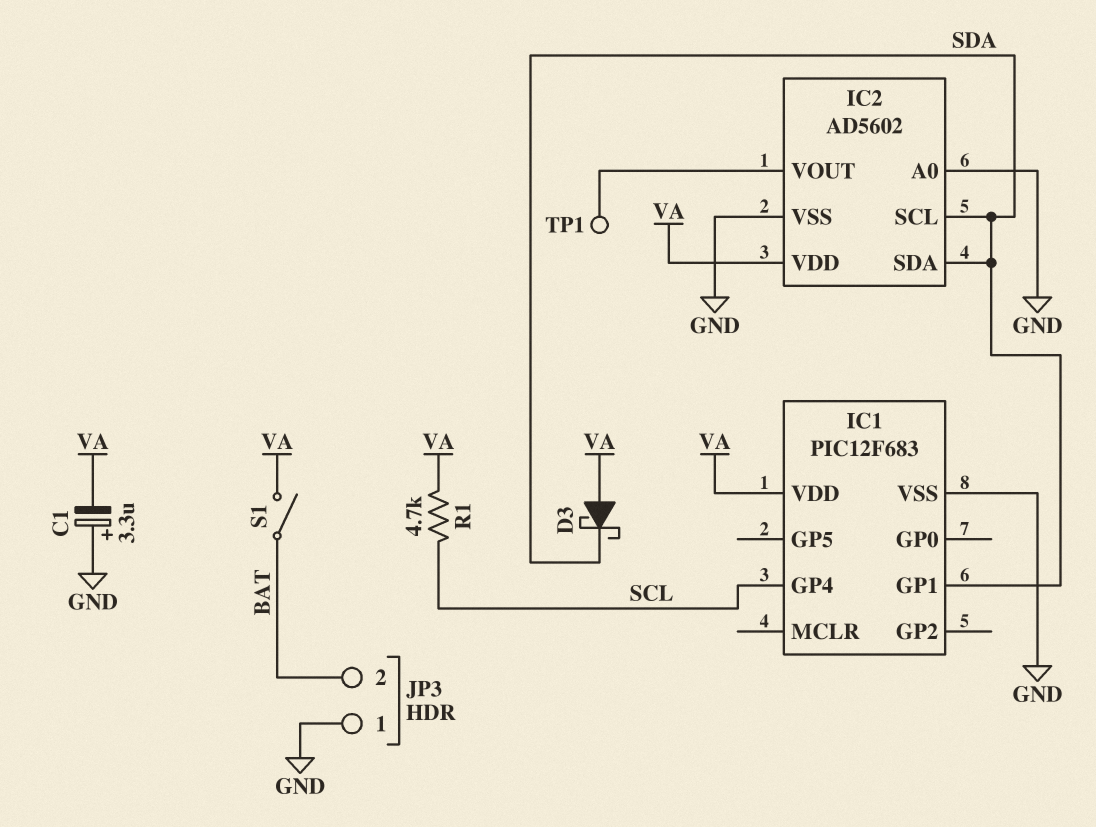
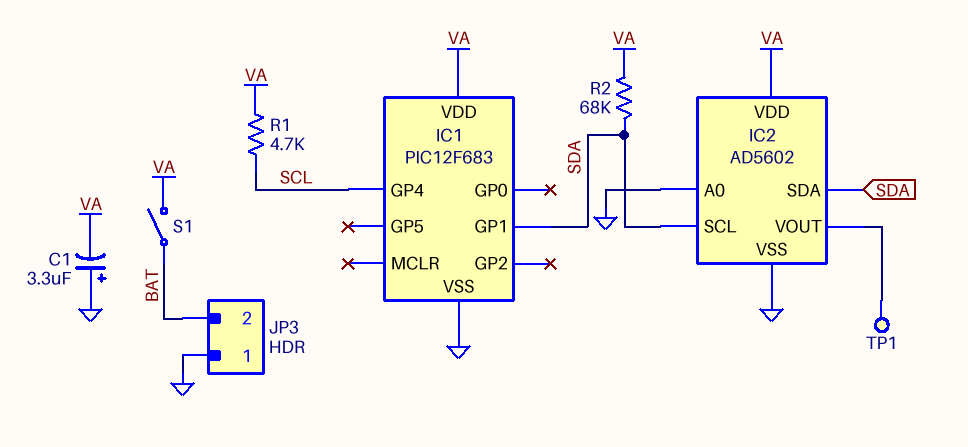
D3: schottky (A VA, K SDA) -> none
R2: none -> 68k (SDA, VA)

